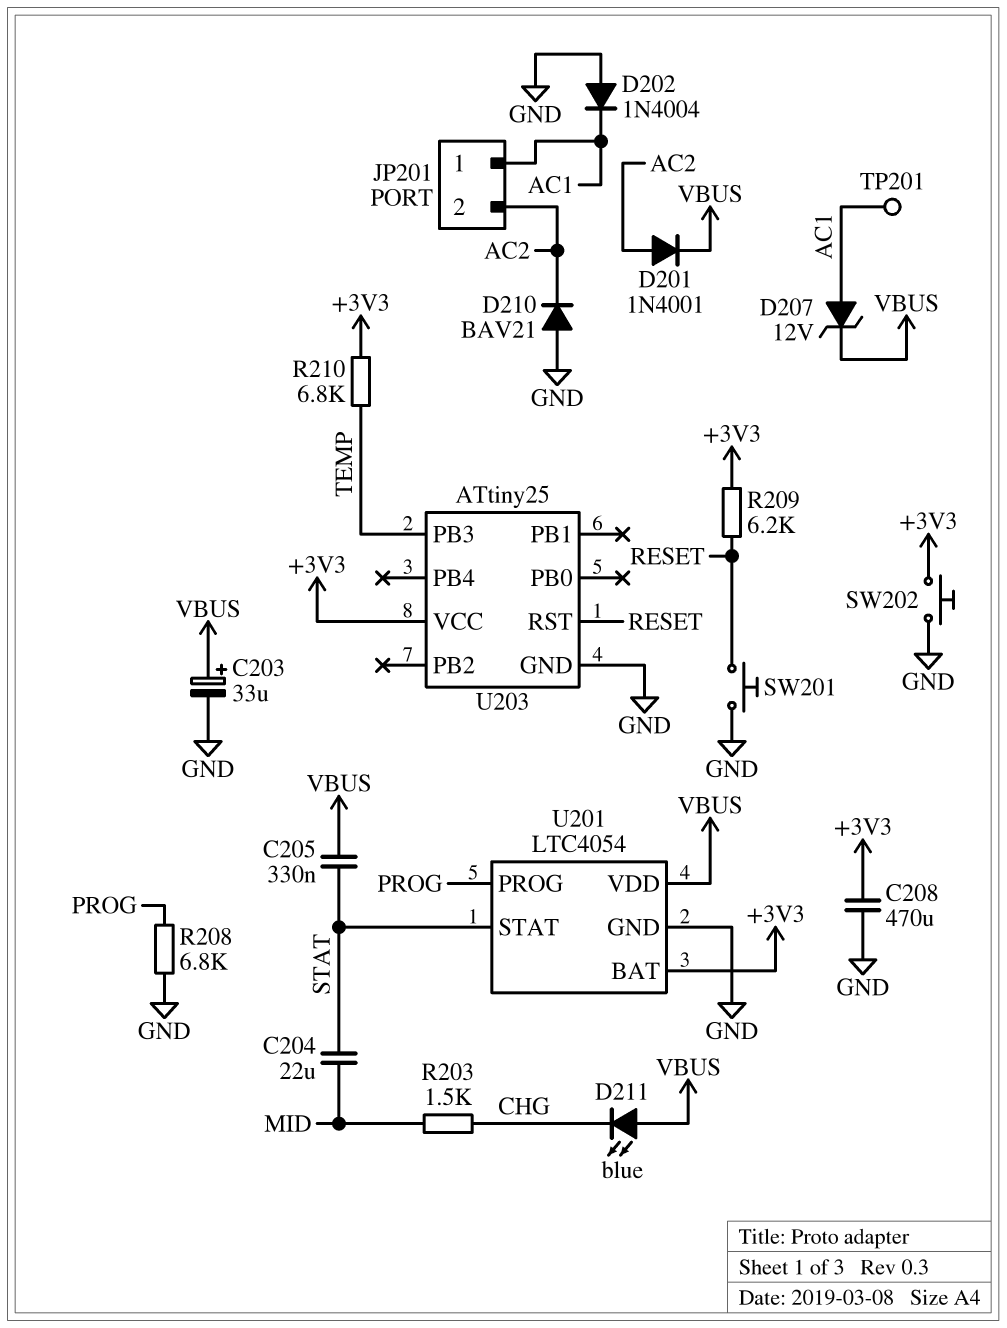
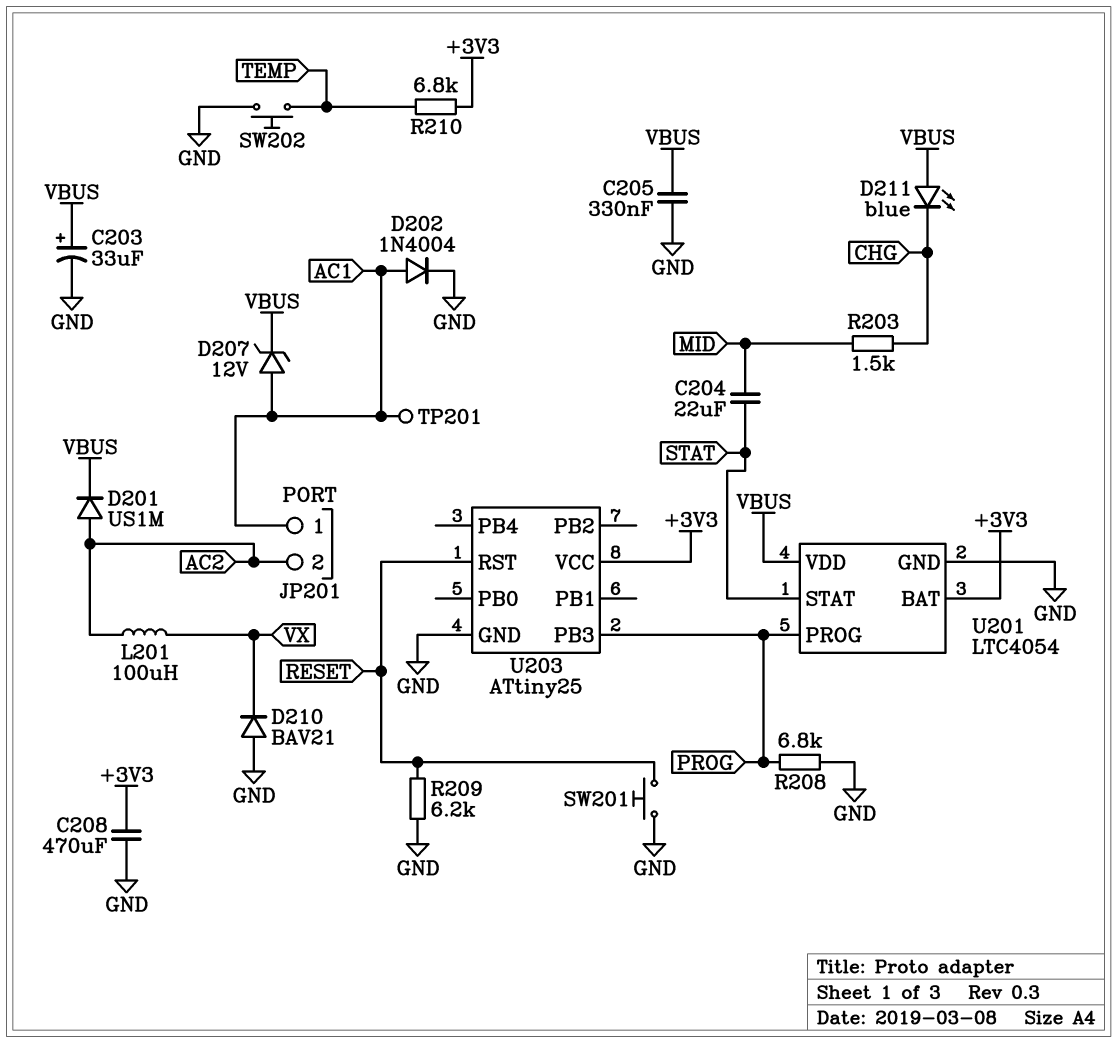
C205: 330nF (STAT, VBUS) -> 330nF (GND, VBUS)
D201: diode 1N4001 (A AC2, K VBUS) -> diode US1M (A AC2, K VBUS)
D202: diode 1N4004 (A GND, K AC1) -> diode 1N4004 (A AC1, K GND)
D210: diode BAV21 (A GND, K AC2) -> diode BAV21 (A GND, K VX)
L201: none -> 100uH (AC2, VX)
R209: 6.2k (+3V3, RESET) -> 6.2k (GND, RESET)
SW202: button (+3V3, GND) -> button (GND, TEMP)
U203 pin PB3: TEMP -> PROG

